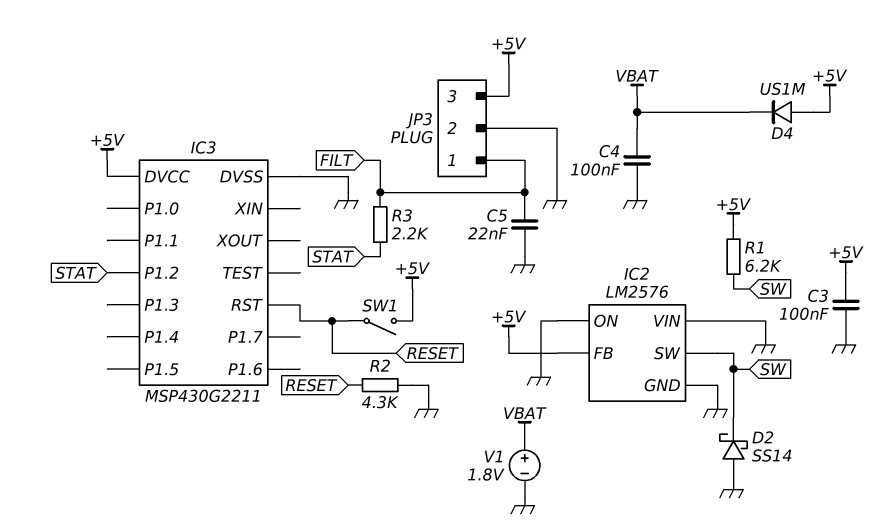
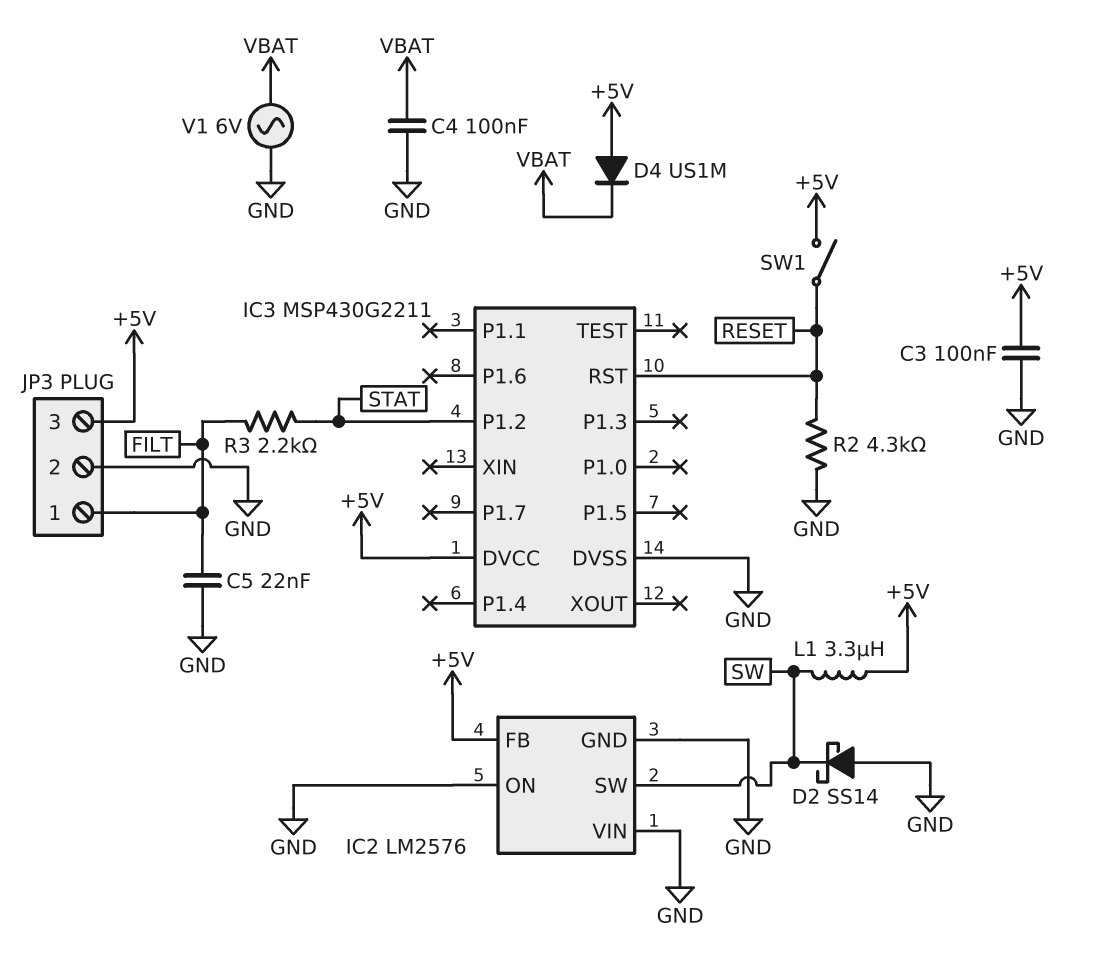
L1: none -> 3.3uH (+5V, SW)
R1: 6.2k (+5V, SW) -> none
V1: 1.8V (plus VBAT, minus GND) -> AC 6V (GND, VBAT)

